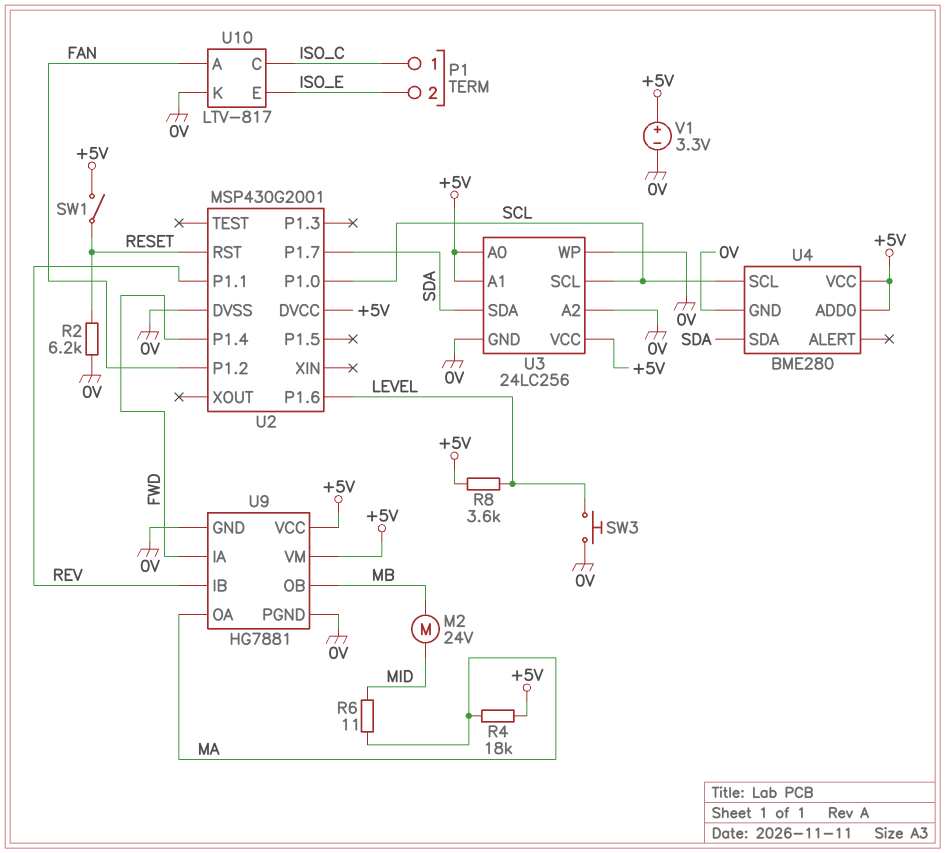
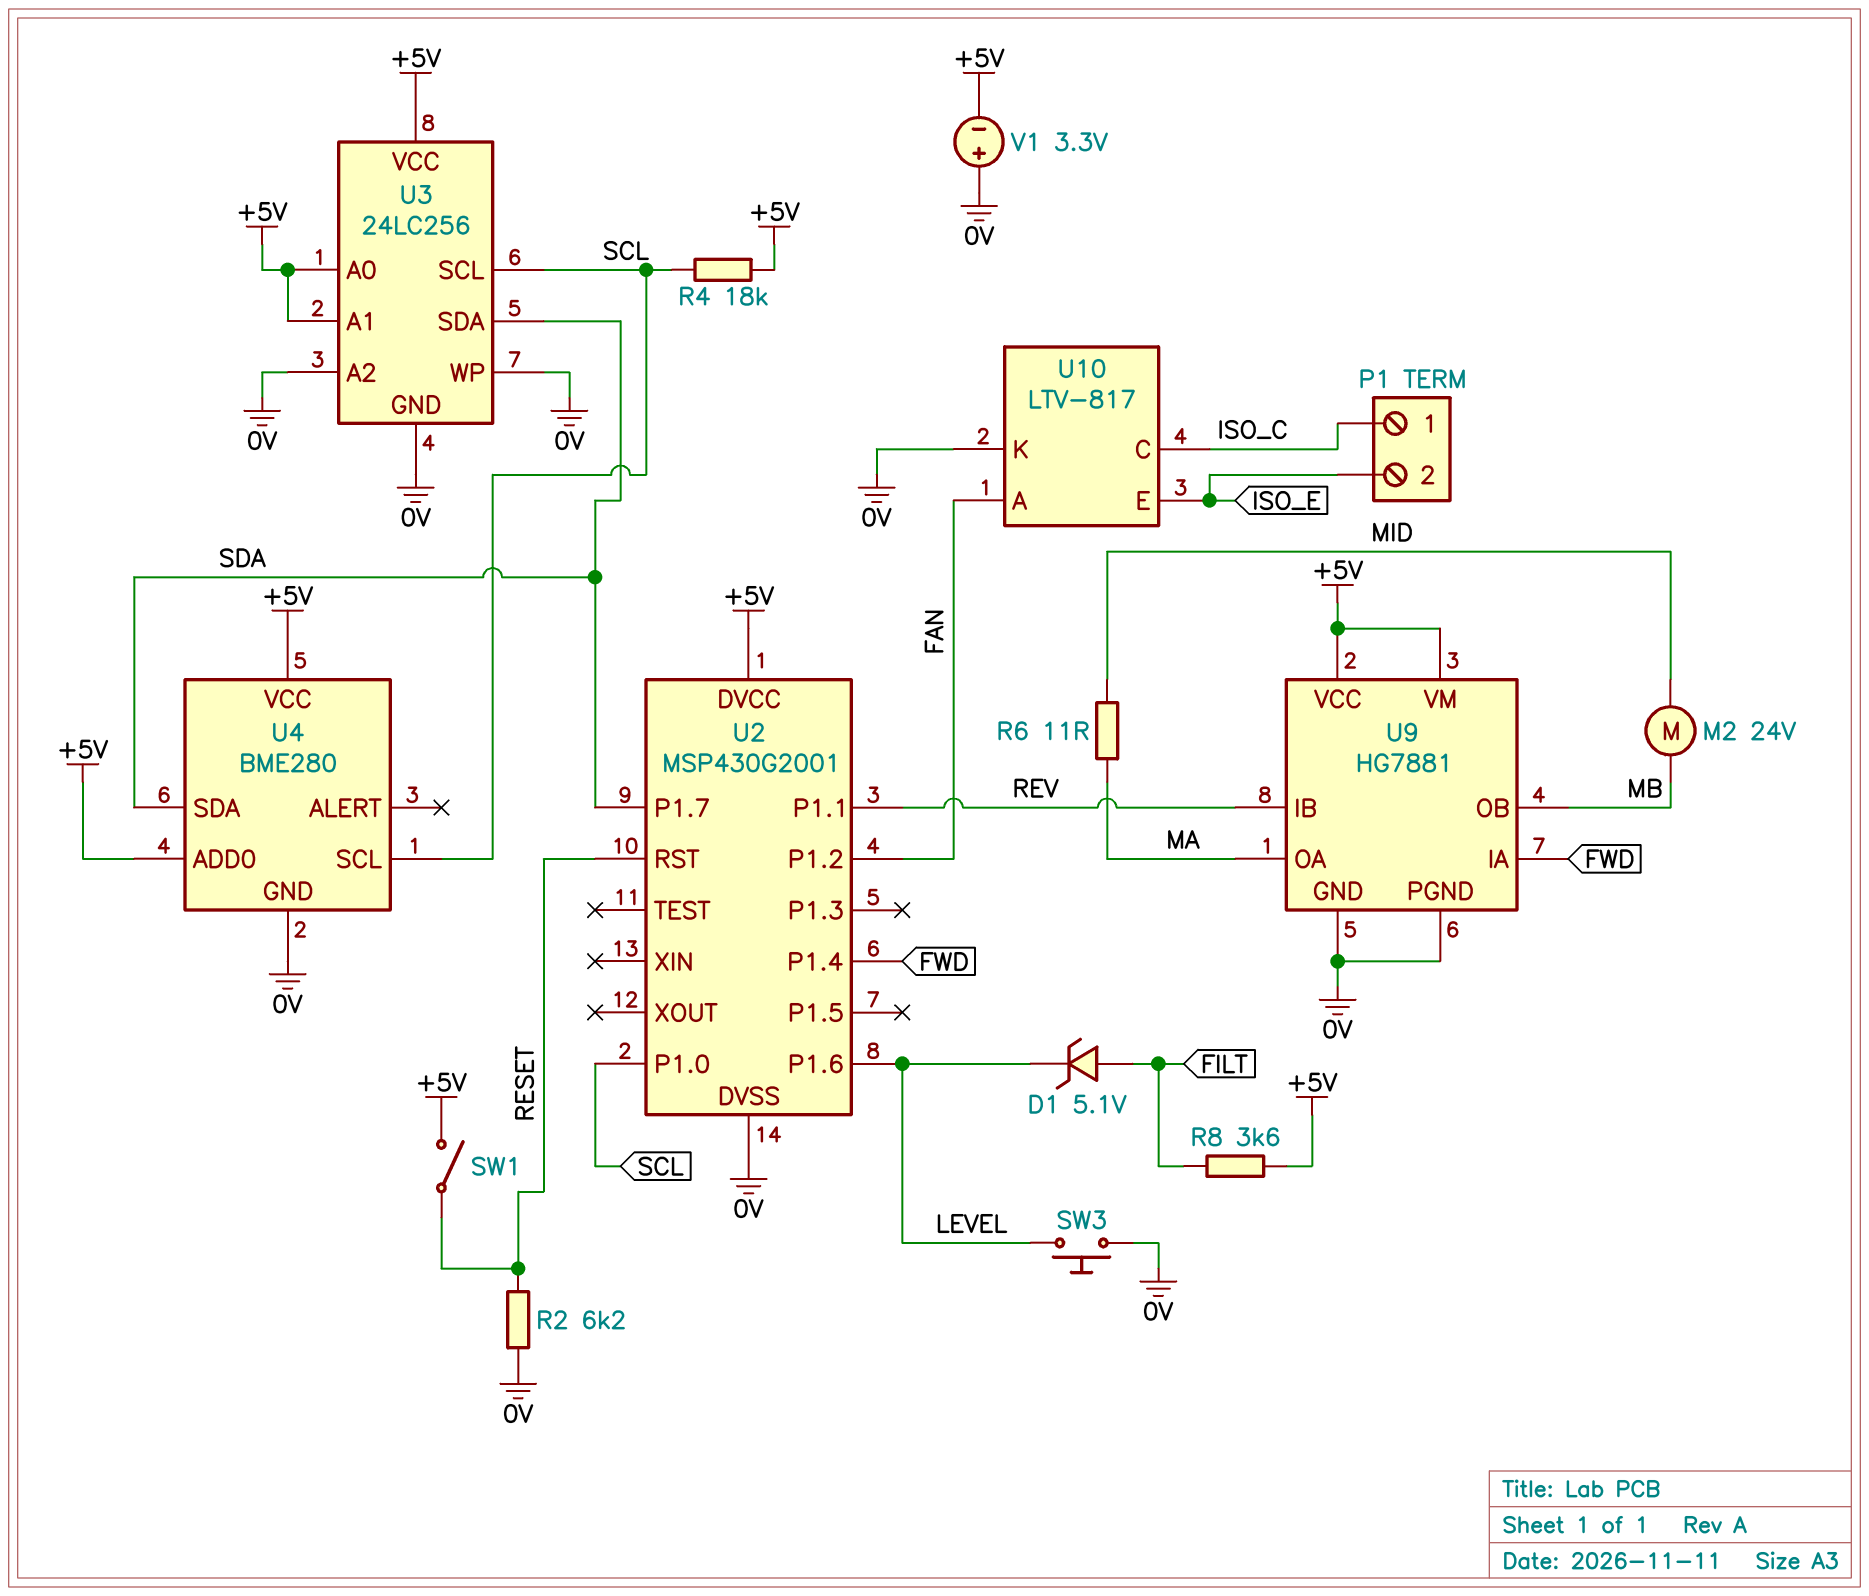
D1: none -> zener 5.1V (A FILT, K LEVEL)
R4: 18k (+5V, MA) -> 18k (+5V, SCL)
R8: 3.6k (+5V, LEVEL) -> 3.6k (+5V, FILT)
V1: 3.3V (plus +5V, minus 0V) -> 3.3V (plus 0V, minus +5V)

